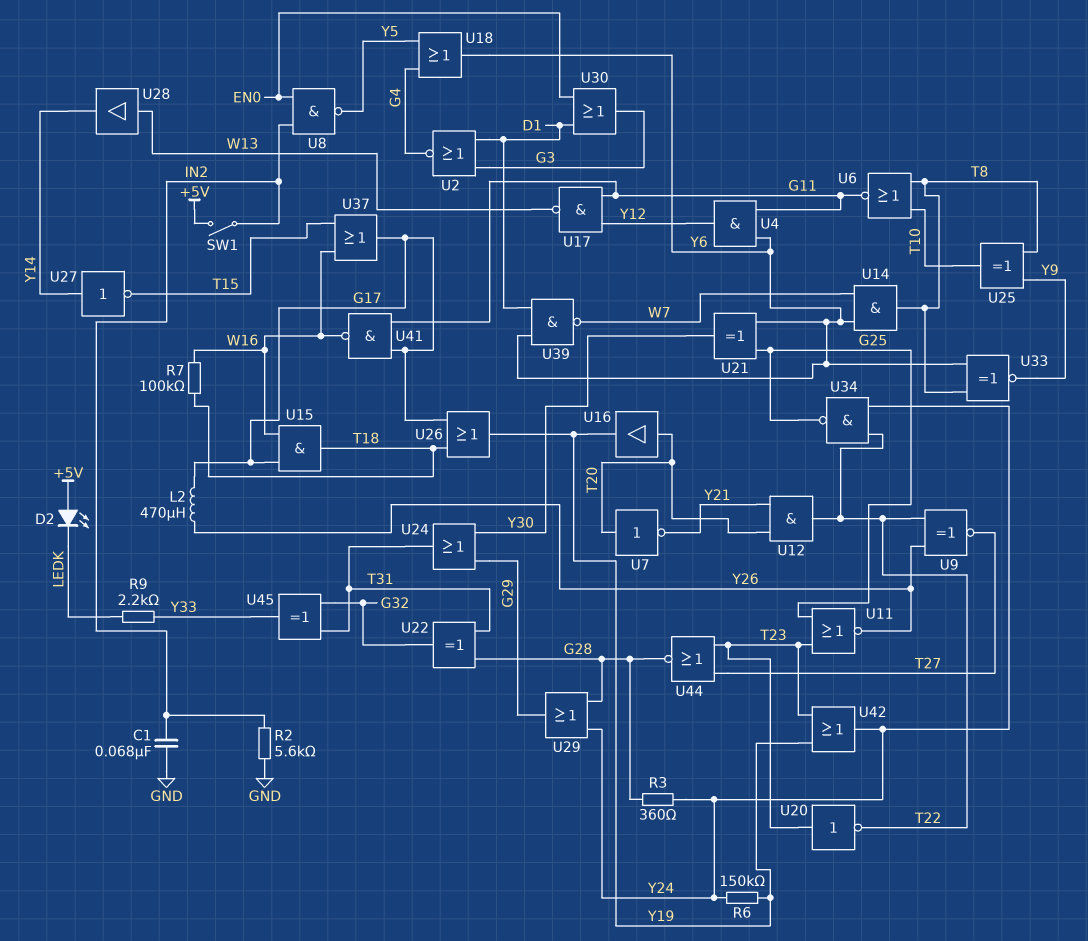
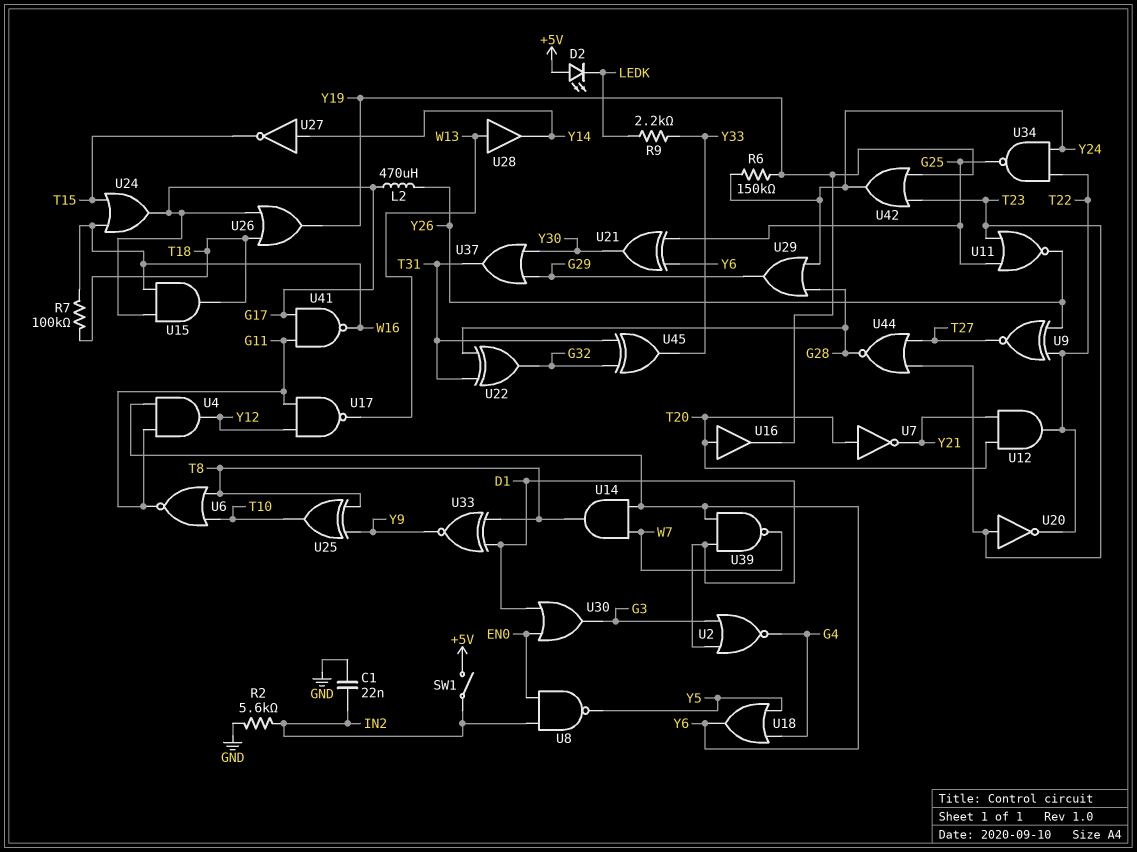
C1: 68nF (GND, IN2) -> 22nF (GND, IN2)
R3: 360 (G28, Y24) -> none
U24: OR (in G29, in Y30, out T31) -> OR (in T15, in W16, out G17)
U33: XNOR (in T8, in Y6, out Y9) -> XNOR (in D1, in T8, out Y9)
U37: OR (in T15, in W16, out G17) -> OR (in G29, in Y30, out T31)

